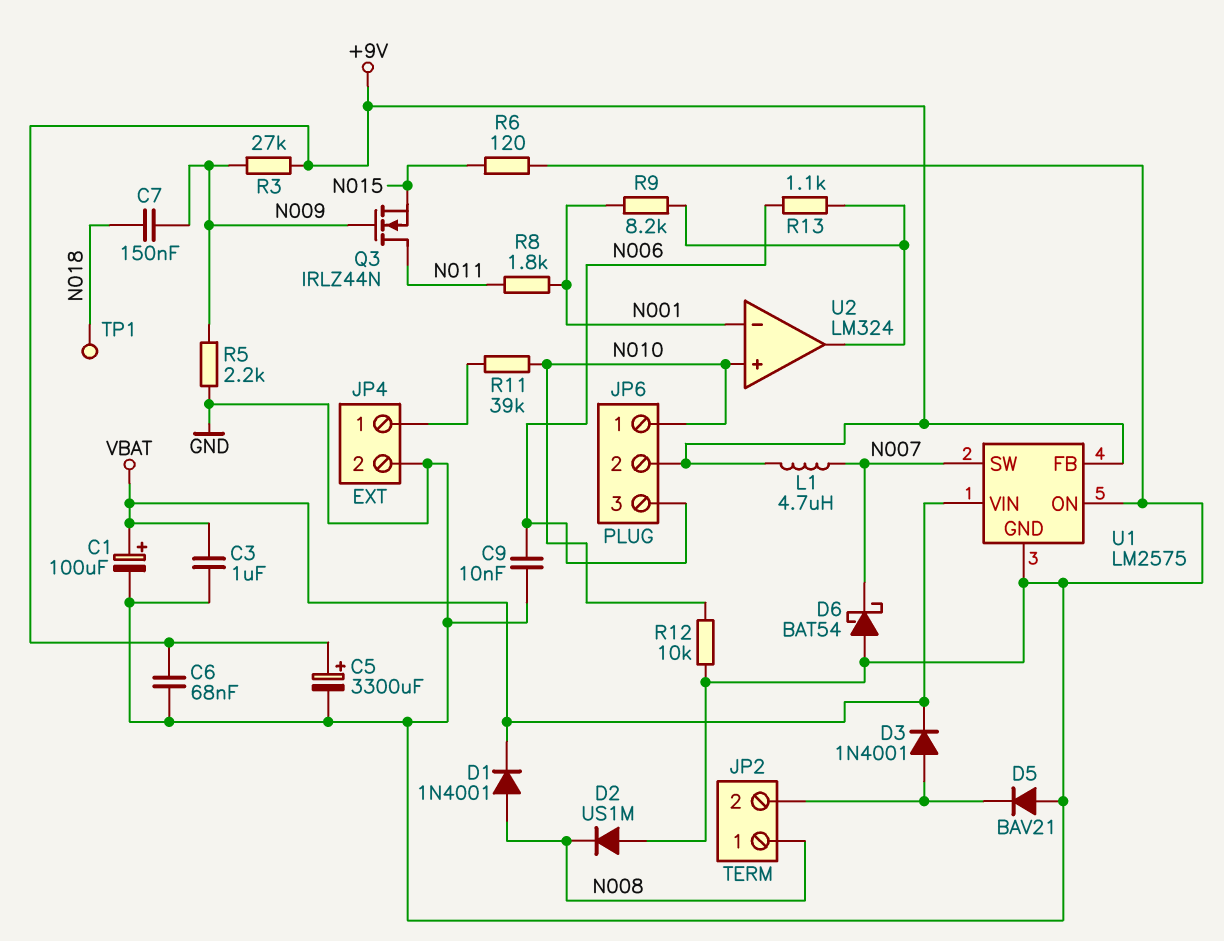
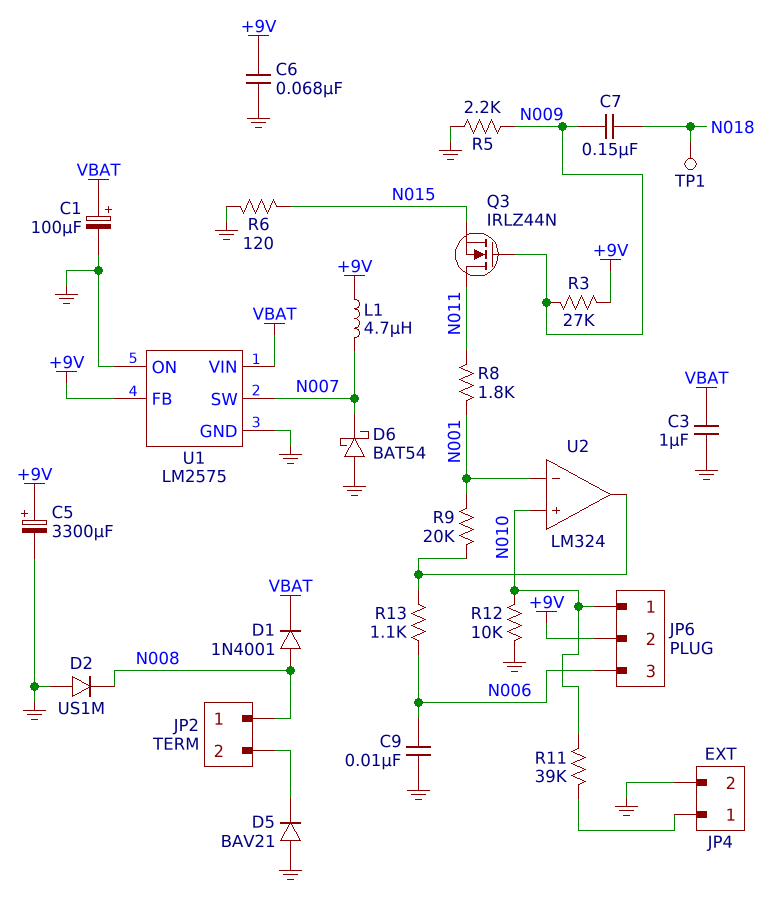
D3: diode 1N4001 (A JP2/2, K VBAT) -> none
R9: 8.2k (N001, U2/out) -> 20k (N001, U2/out)

